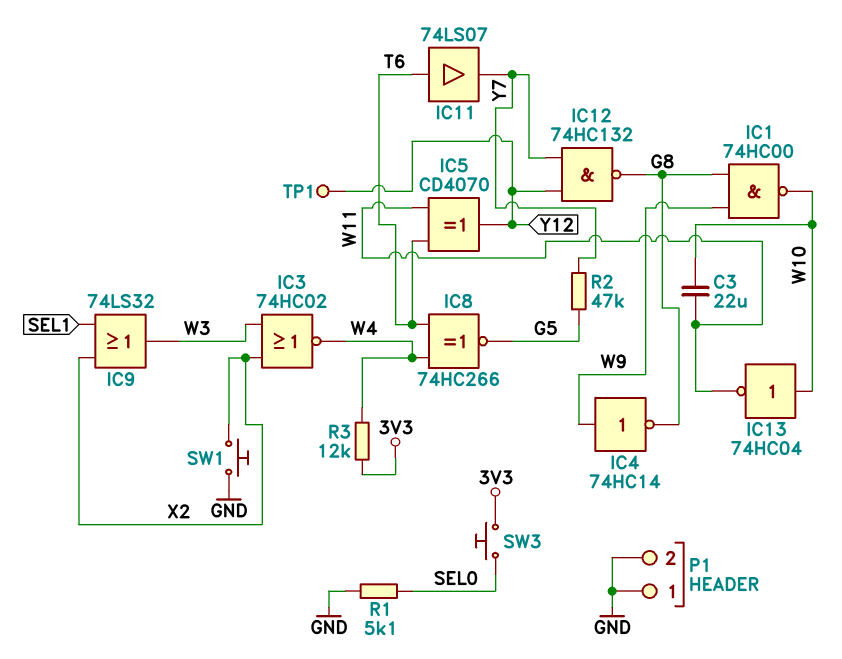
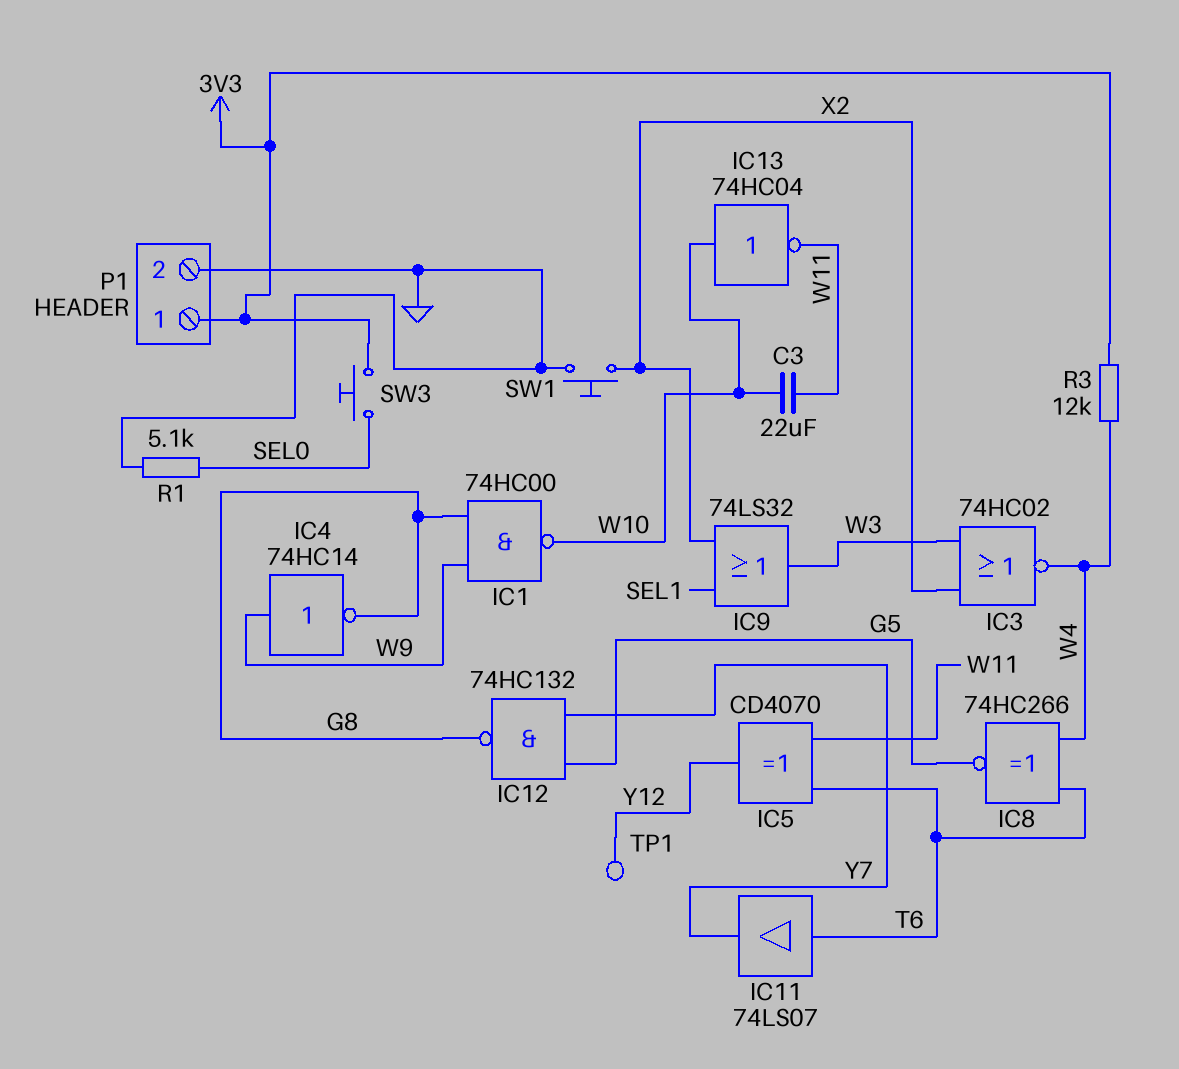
IC12: NAND 74HC132 (in Y7, in Y12, out G8) -> NAND 74HC132 (in G5, in Y7, out G8)
P1 pin 1: GND -> 3V3
R2: 47k (G5, Y7) -> none

